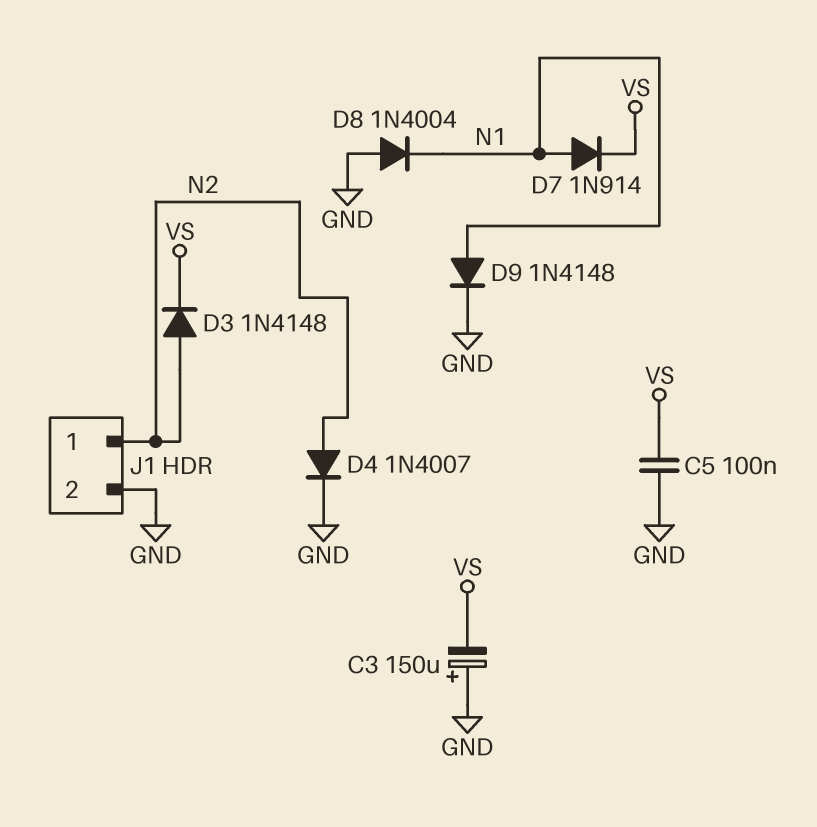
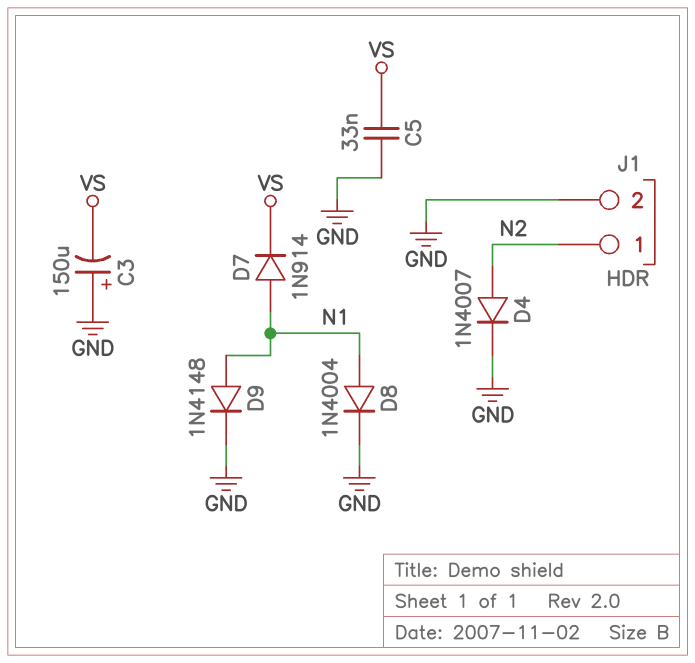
C5: 100nF (GND, VS) -> 33nF (GND, VS)
D3: diode 1N4148 (A N2, K VS) -> none
D8: diode 1N4004 (A GND, K N1) -> diode 1N4004 (A N1, K GND)

